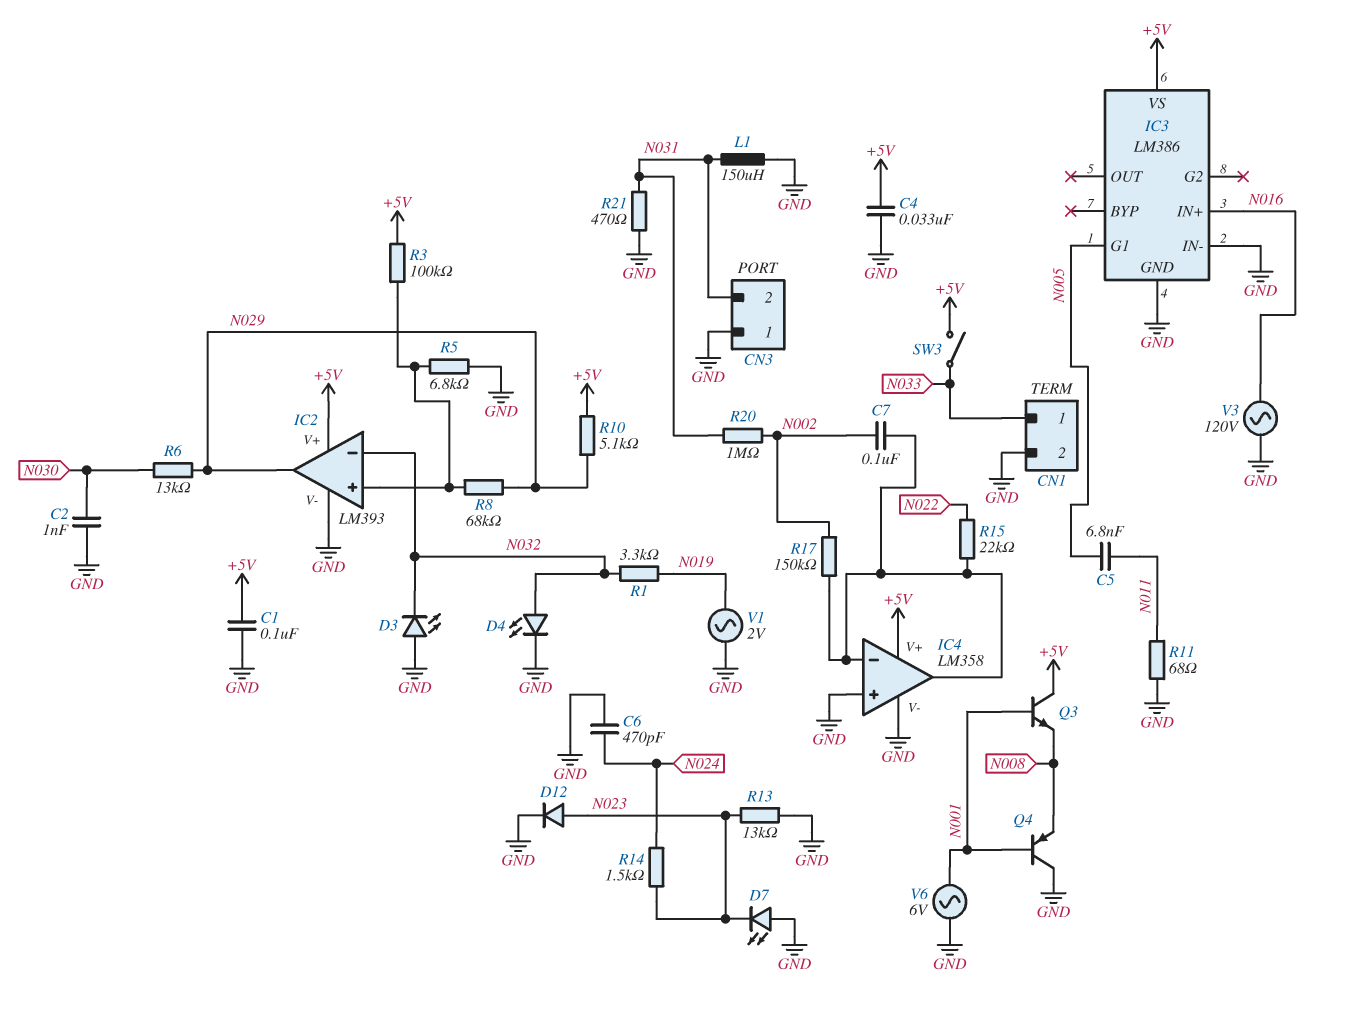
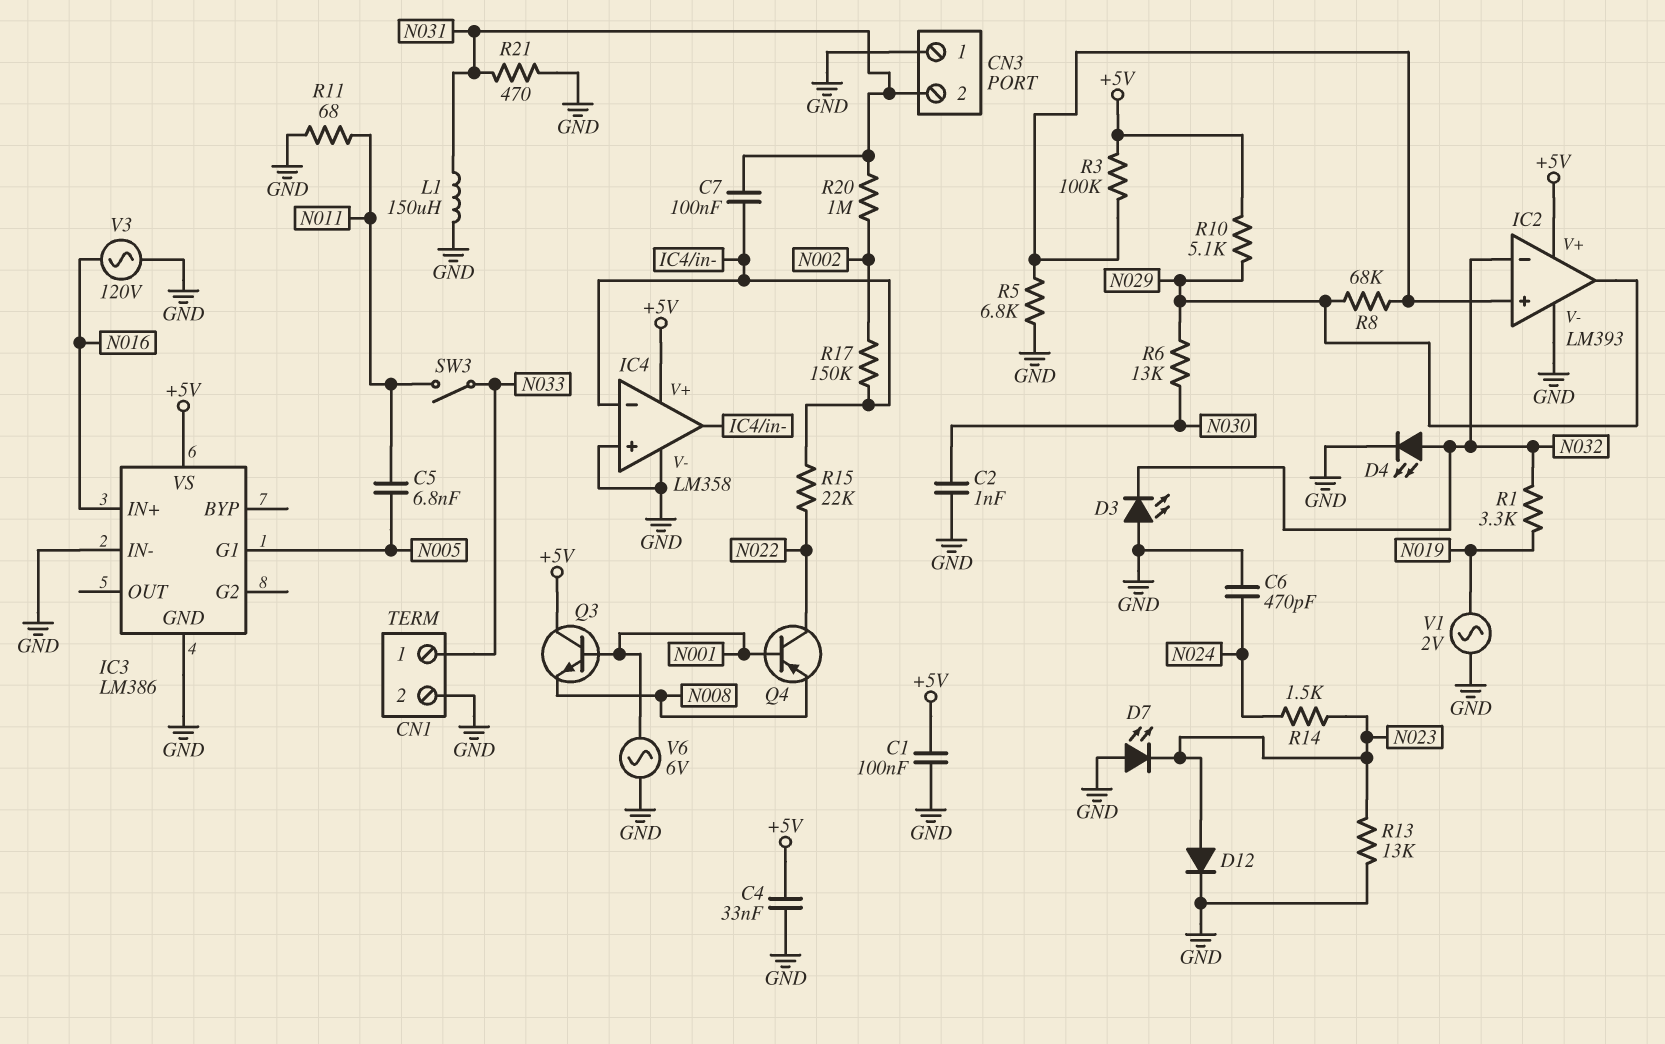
C7: 100nF (IC4/in-, N002) -> 100nF (IC4/in-, N031)
Q4: PNP (B N001, C GND, E N008) -> PNP (B N001, C N022, E N008)
SW3: switch (+5V, N033) -> switch (N011, N033)

